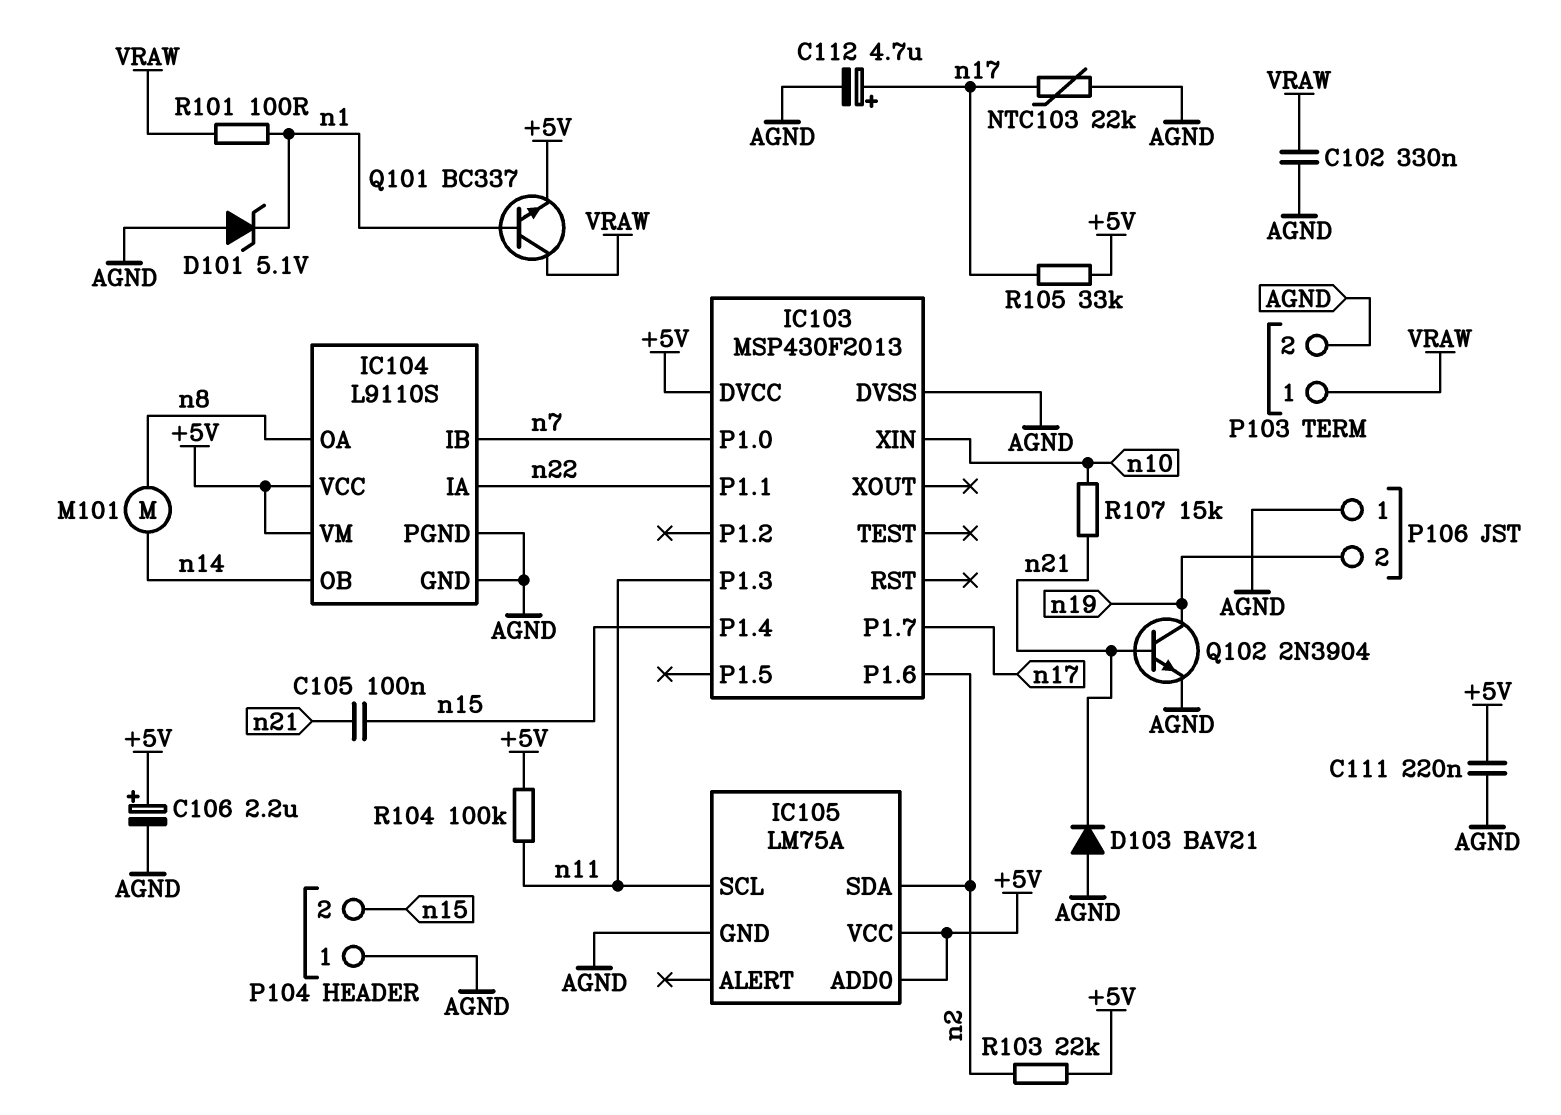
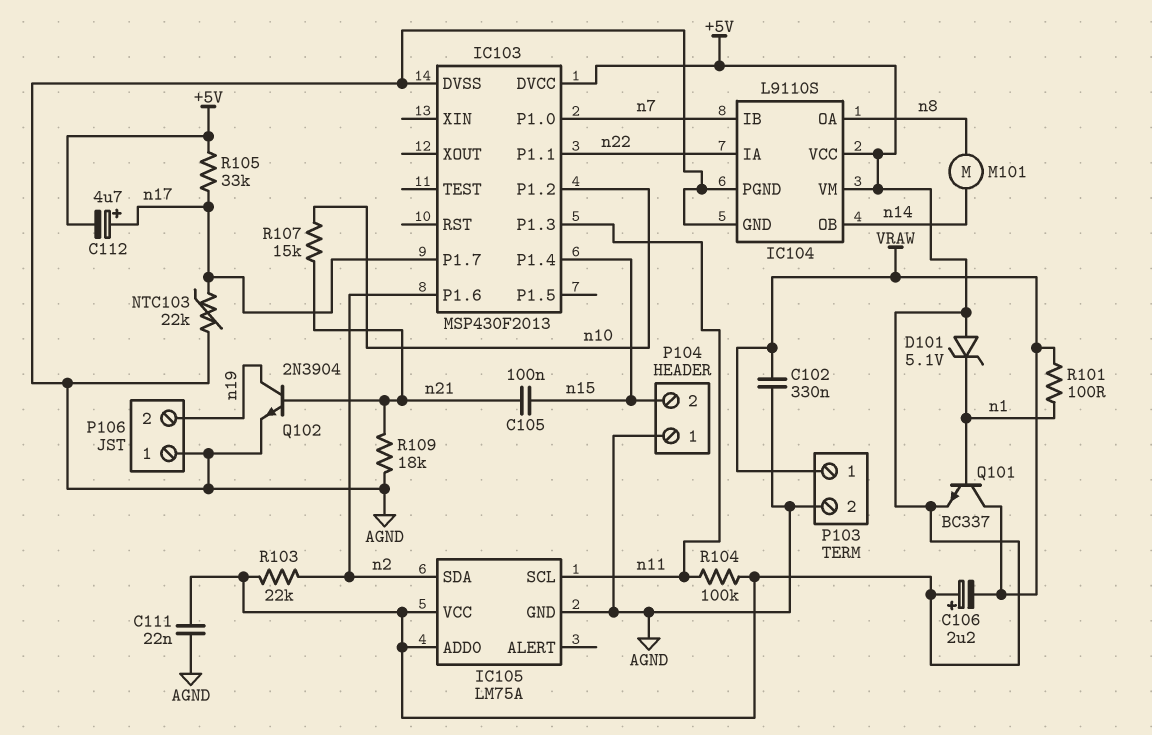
C106: 2.2uF (plus +5V, minus AGND) -> 2.2uF (plus +5V, minus VRAW)
C111: 220nF (+5V, AGND) -> 22nF (+5V, AGND)
C112: 4.7uF (plus n17, minus AGND) -> 4.7uF (plus n17, minus +5V)
D101: zener 5.1V (A AGND, K n1) -> zener 5.1V (A +5V, K n1)
D103: diode BAV21 (A AGND, K n21) -> none
IC103 pin P1.2: none -> n10
IC103 pin XIN: n10 -> none
R109: none -> 18k (AGND, n21)

